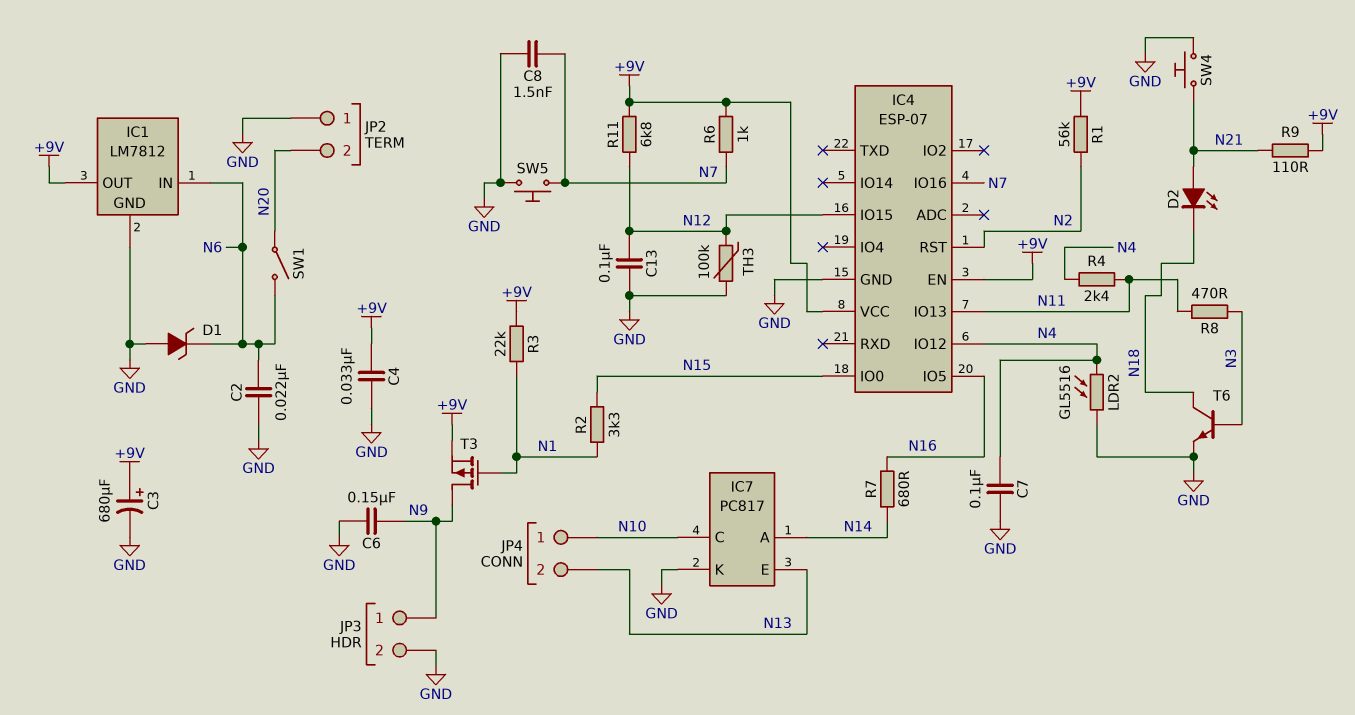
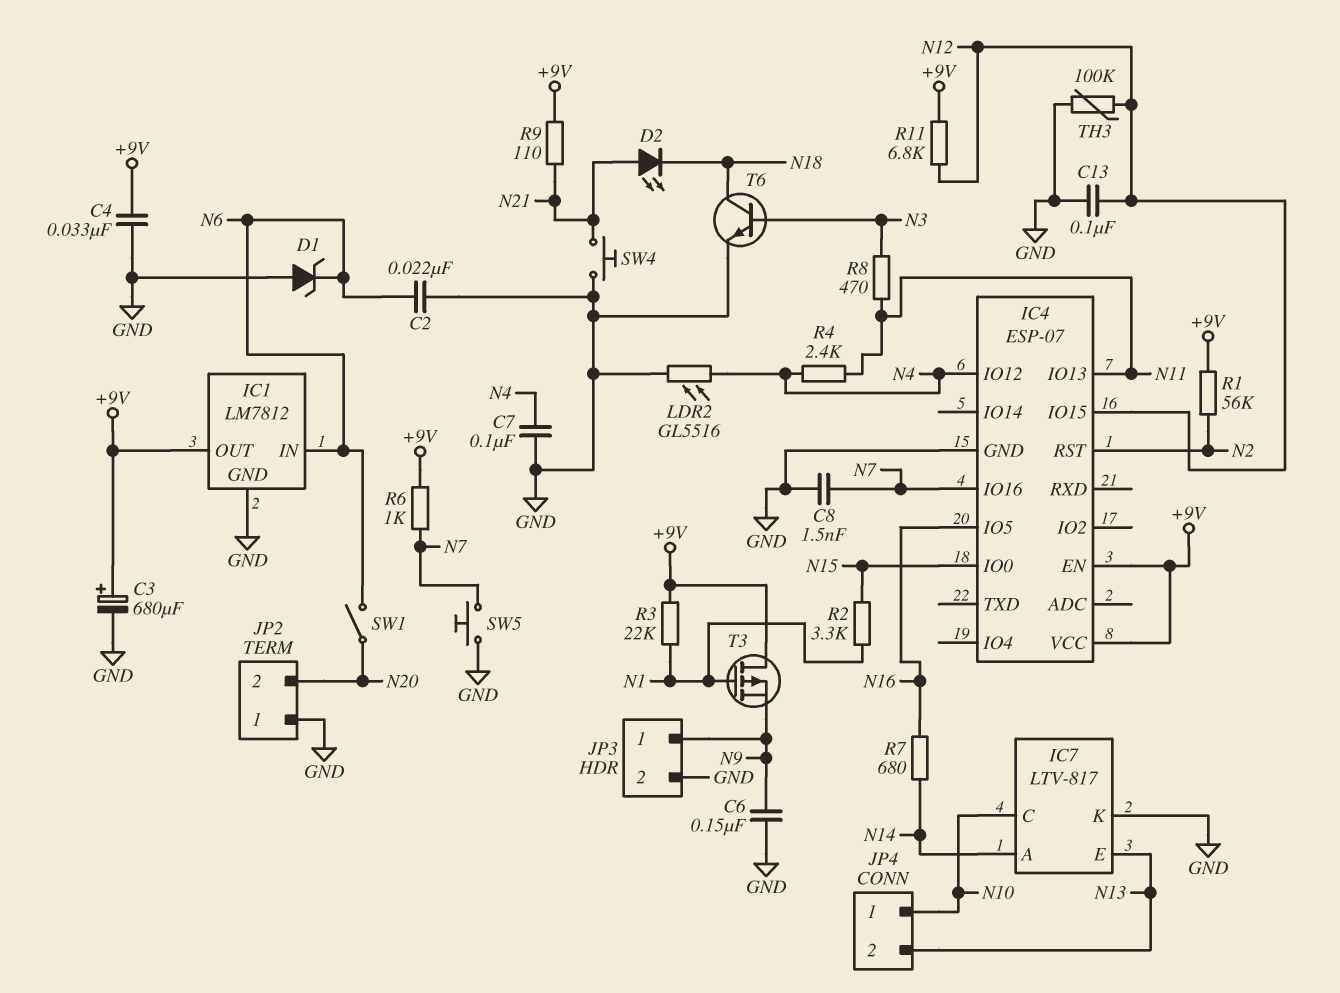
IC7: PC817 -> LTV-817
T3: PMOS (G N1, D N9, S +9V) -> PMOS (G N1, D +9V, S N9)

